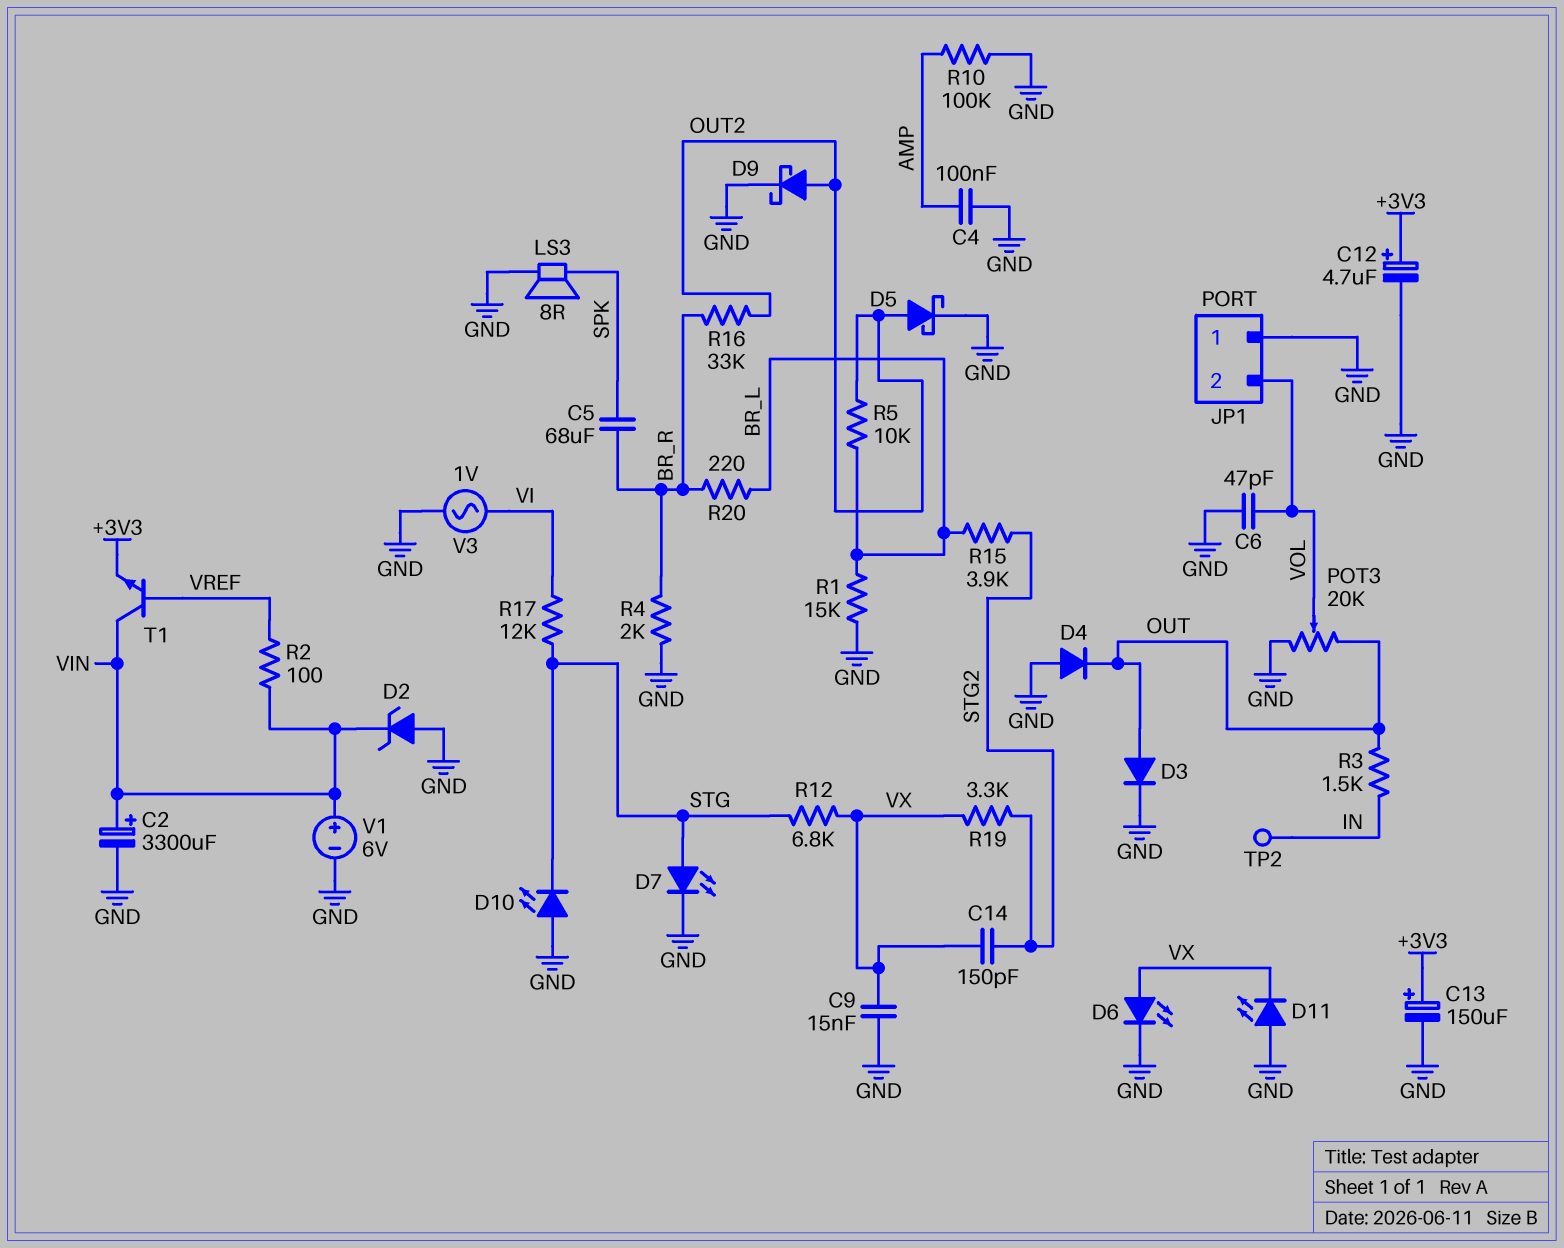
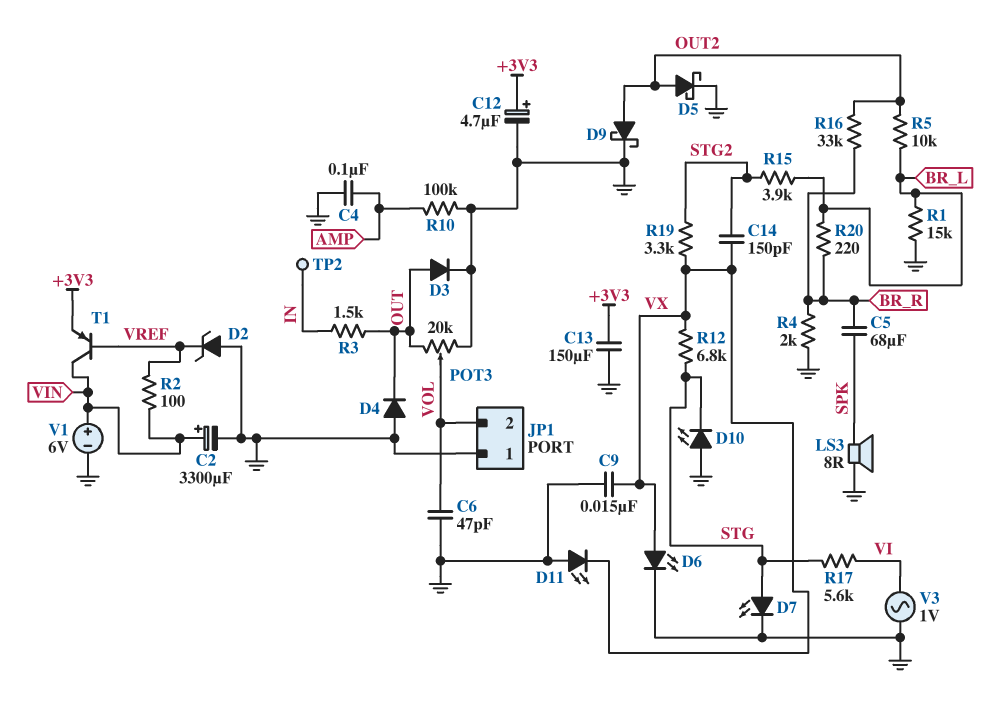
C13: 150uF (plus +3V3, minus GND) -> 150uF (+3V3, GND)
D2: zener (A GND, K VIN) -> zener (A GND, K VREF)
R17: 12k (STG, VI) -> 5.6k (STG, VI)
T1: NPN (B VREF, C VIN, E +3V3) -> PNP (B VREF, C VIN, E +3V3)

